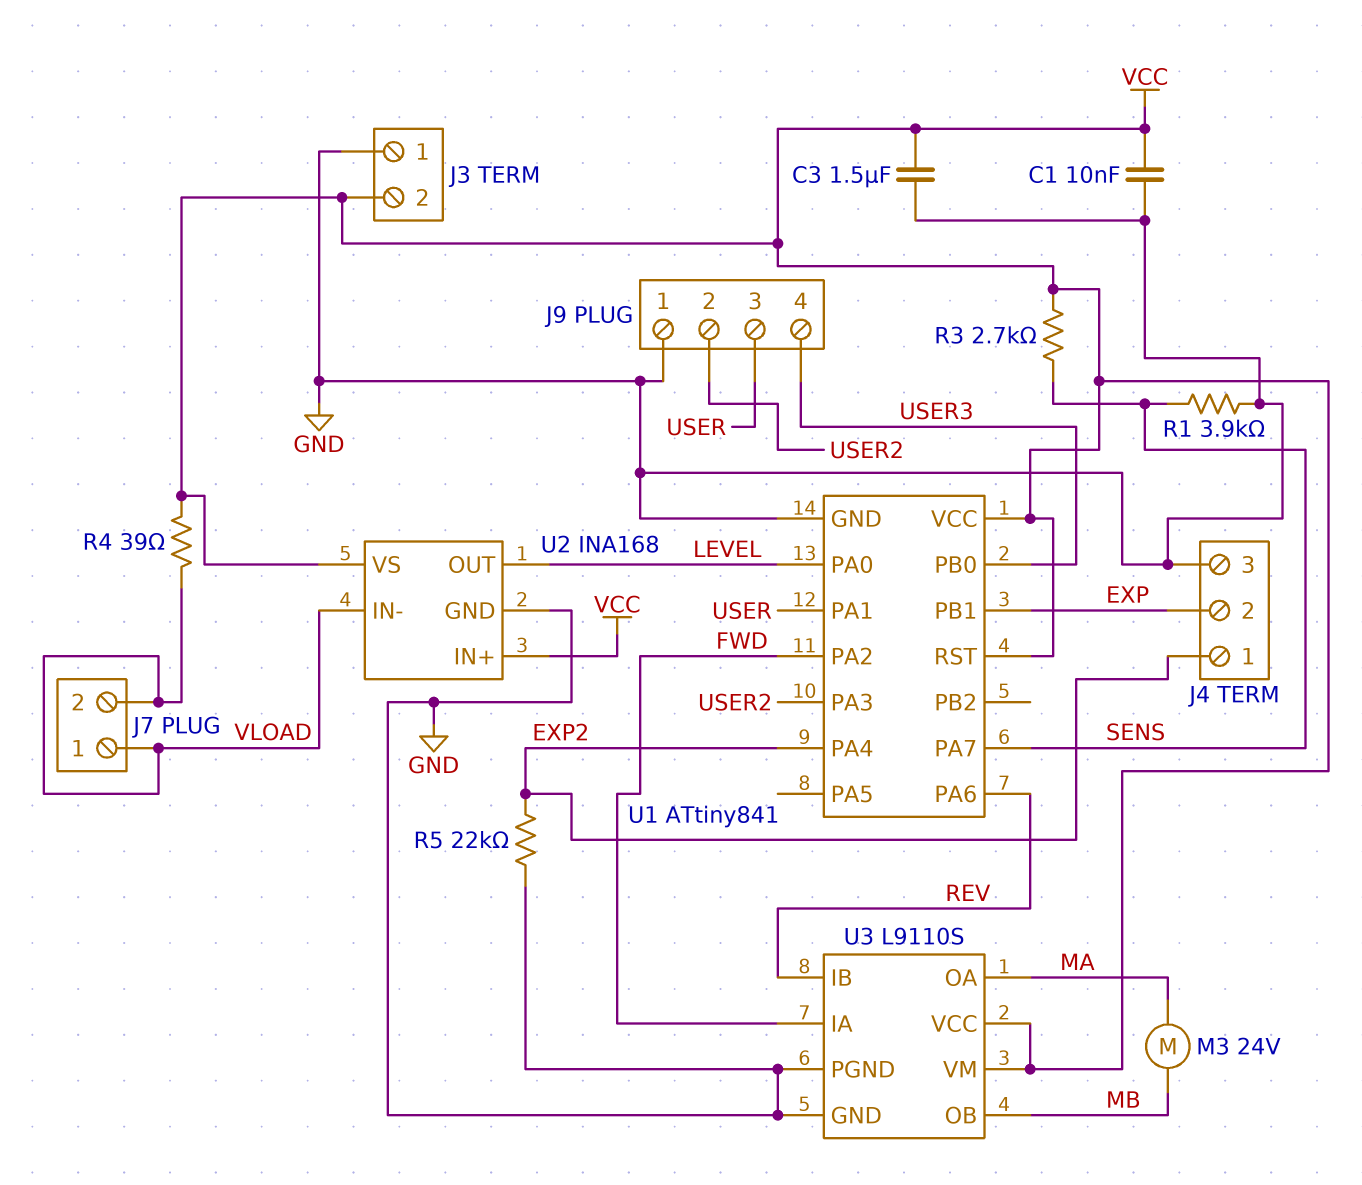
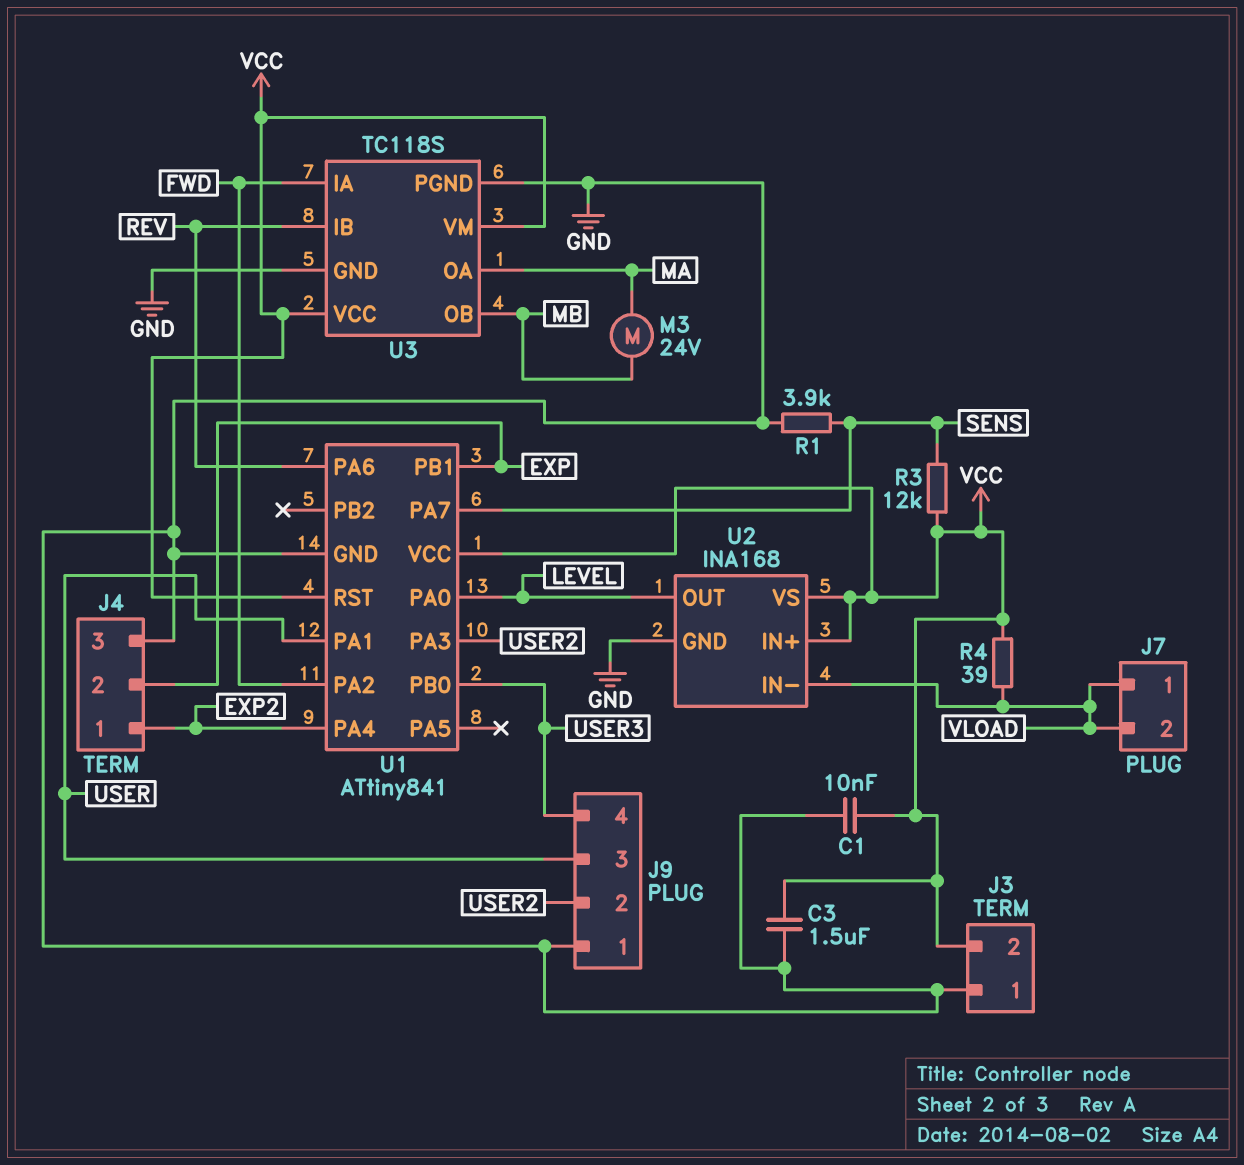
R3: 2.7k (SENS, VCC) -> 12k (SENS, VCC)
R5: 22k (EXP2, GND) -> none
U3: L9110S -> TC118S

